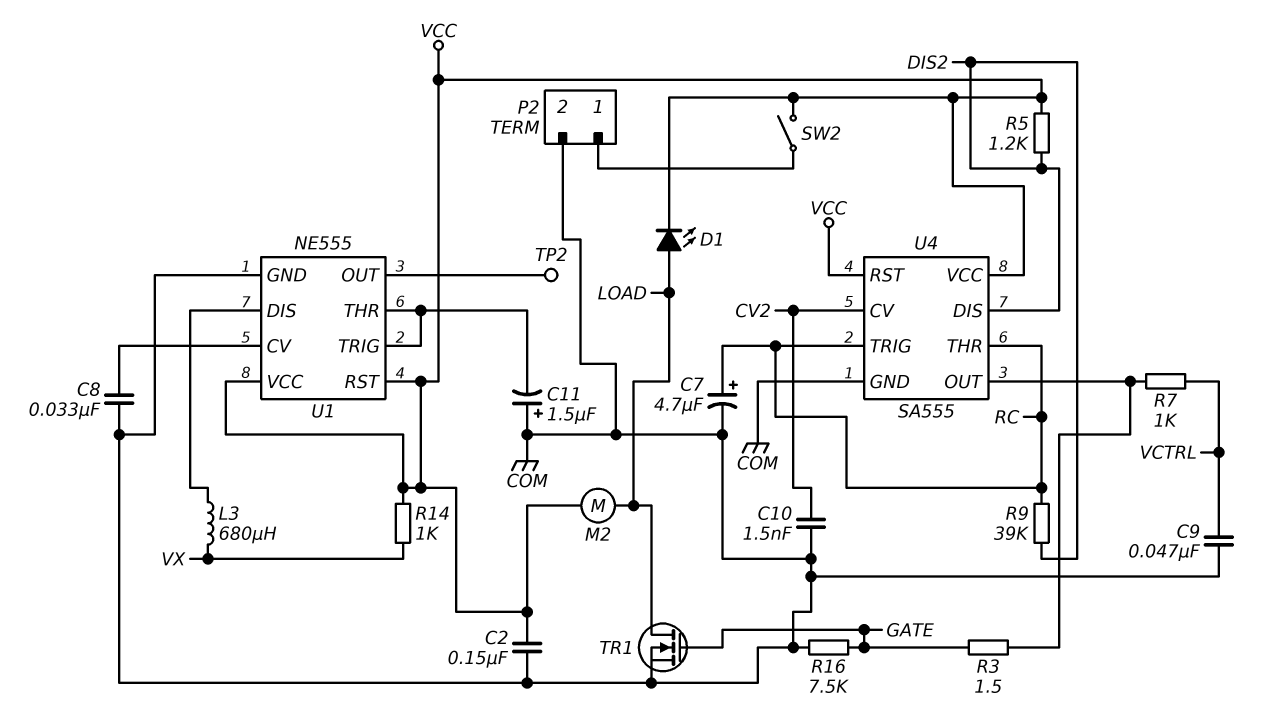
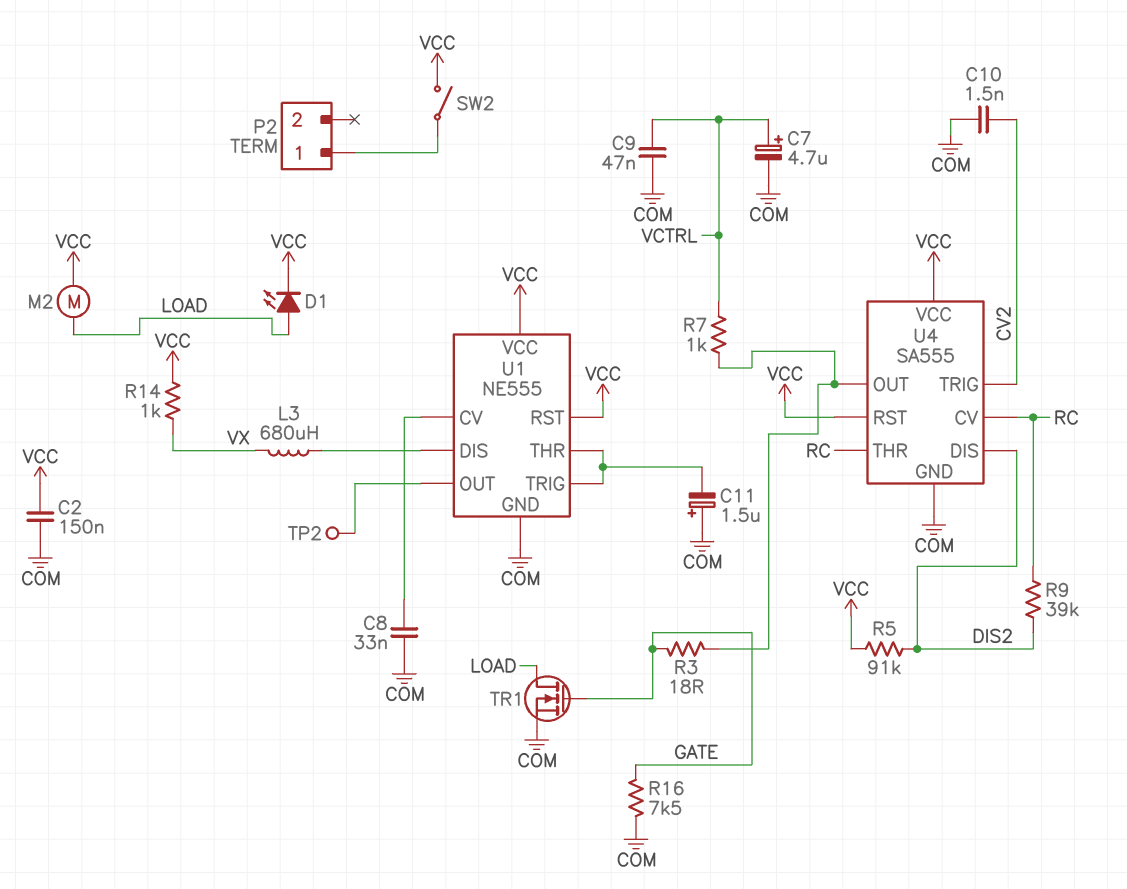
C7: 4.7uF (plus RC, minus COM) -> 4.7uF (plus VCTRL, minus COM)
P2 pin 2: COM -> none
R3: 1.5 (GATE, U4/OUT) -> 18 (GATE, U4/OUT)
R5: 1.2k (DIS2, VCC) -> 91k (DIS2, VCC)
U4 pin CV: CV2 -> RC
U4 pin TRIG: RC -> CV2

